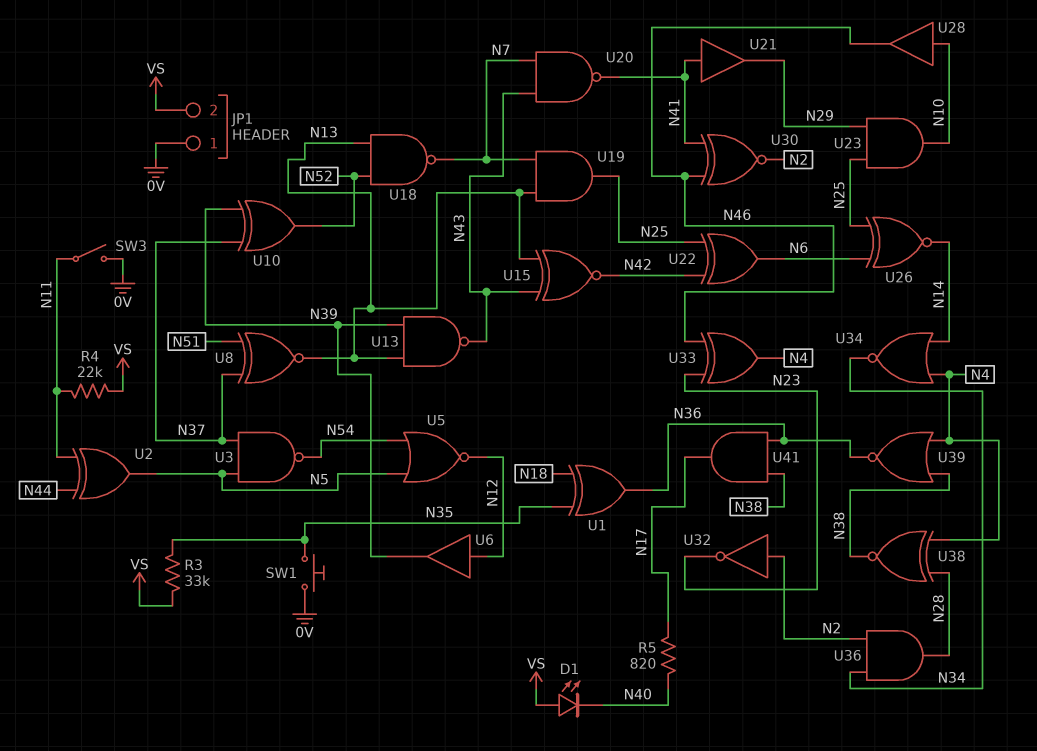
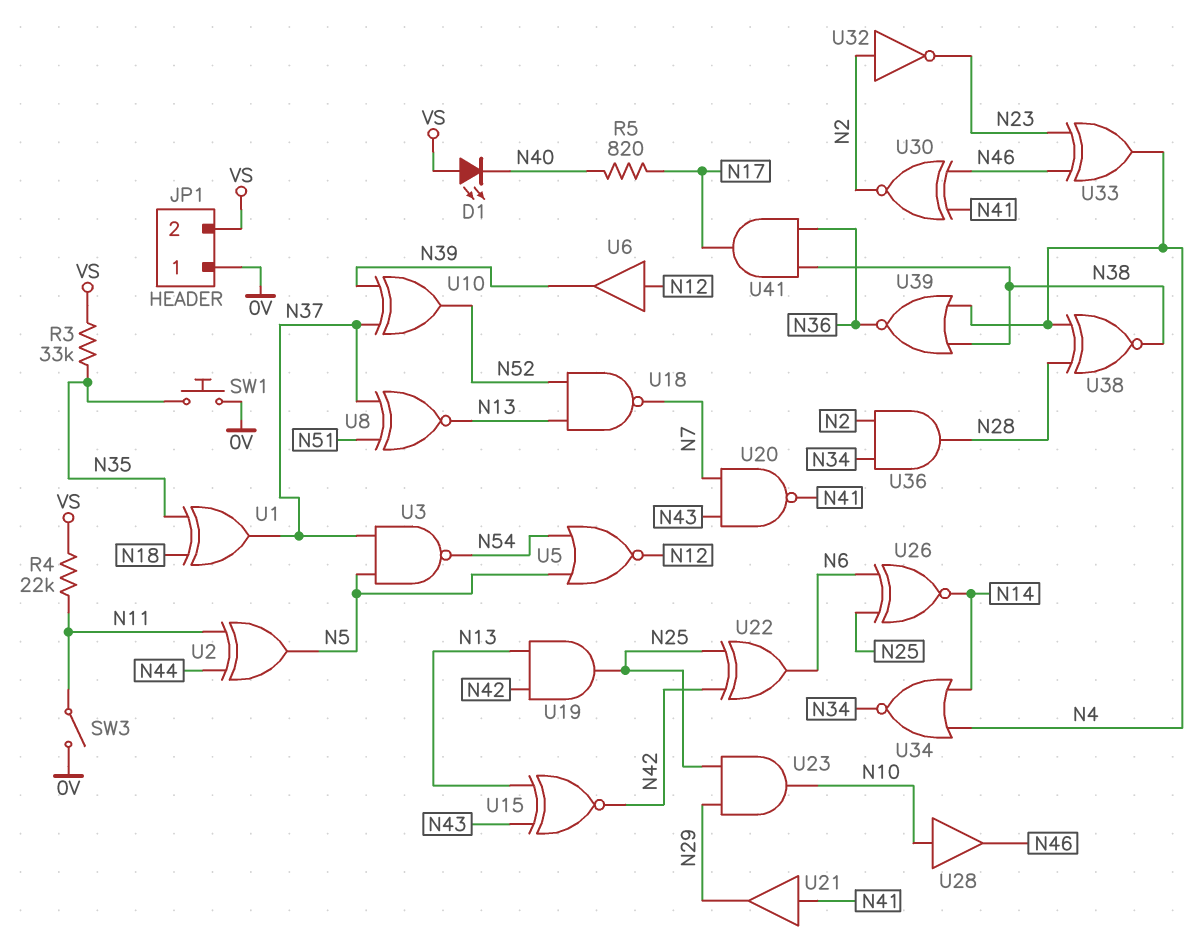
U1: XOR (in N18, in N35, out N36) -> XOR (in N18, in N35, out N37)
U13: NAND (in N13, in N39, out N43) -> none
U19: AND (in N7, in N13, out N25) -> AND (in N13, in N42, out N25)

